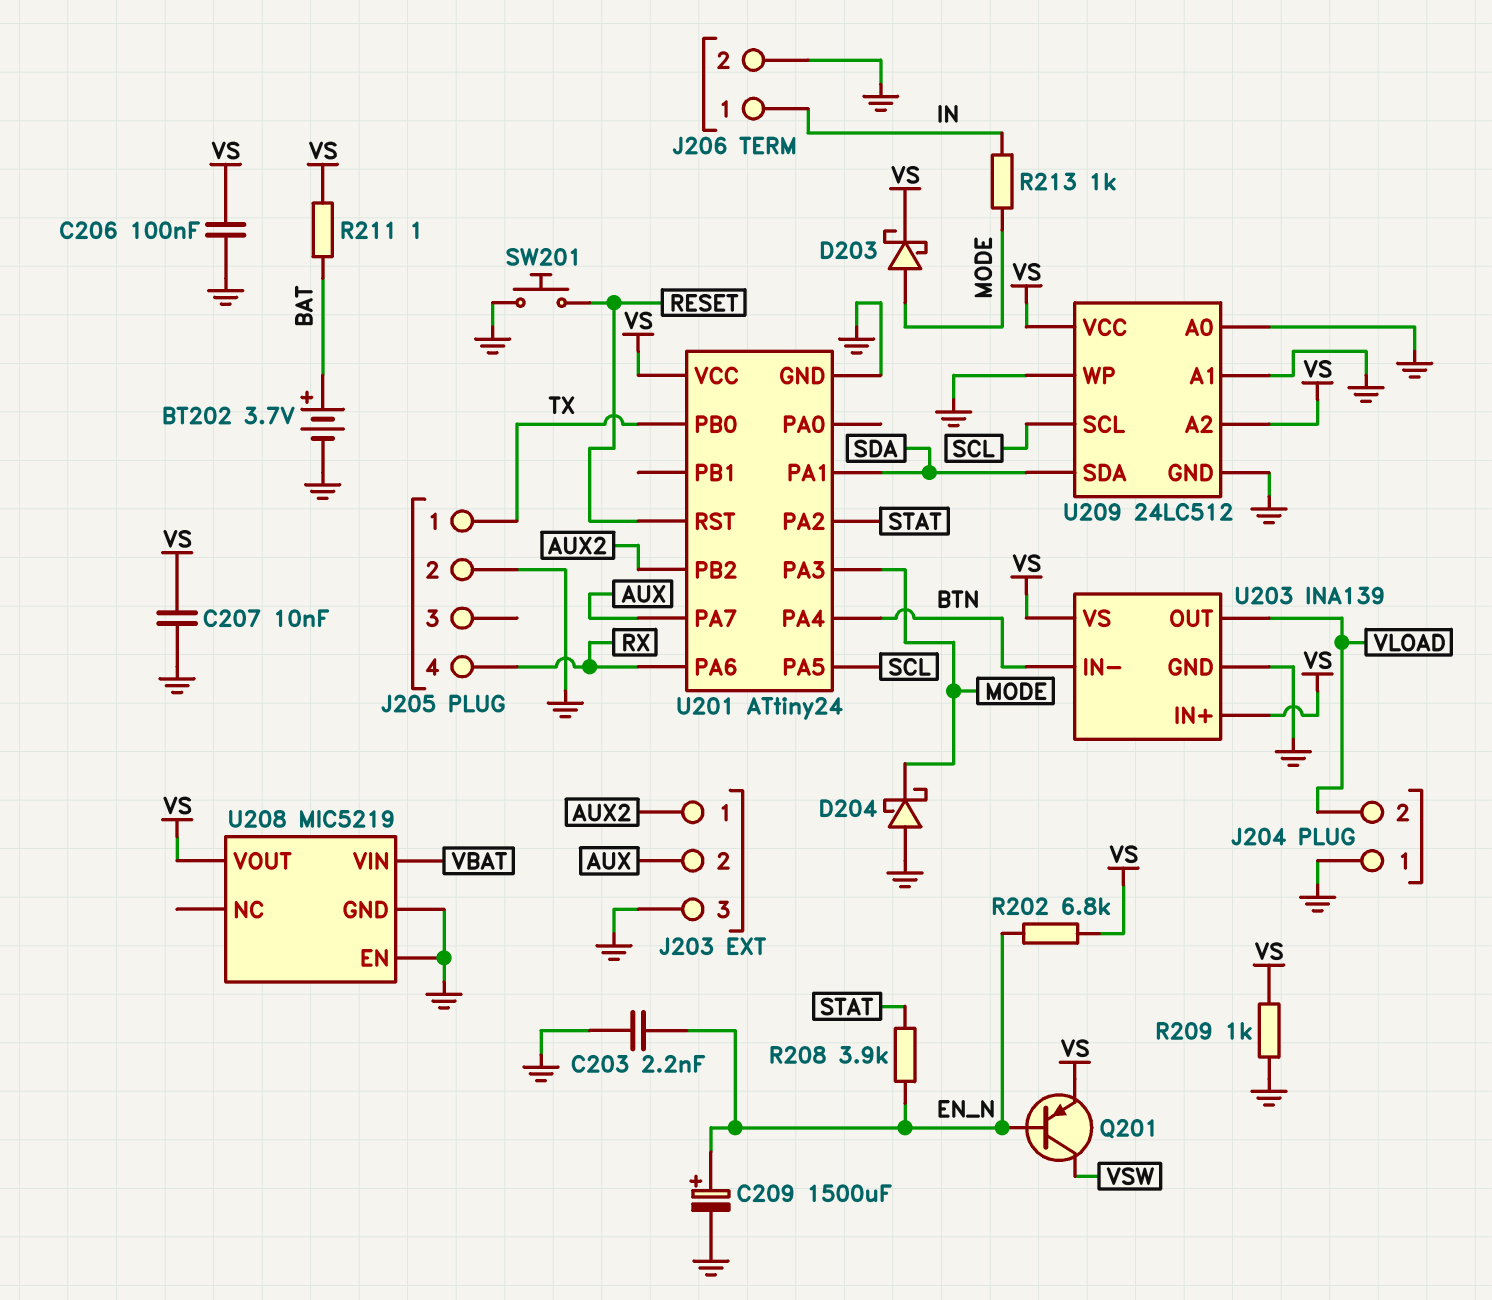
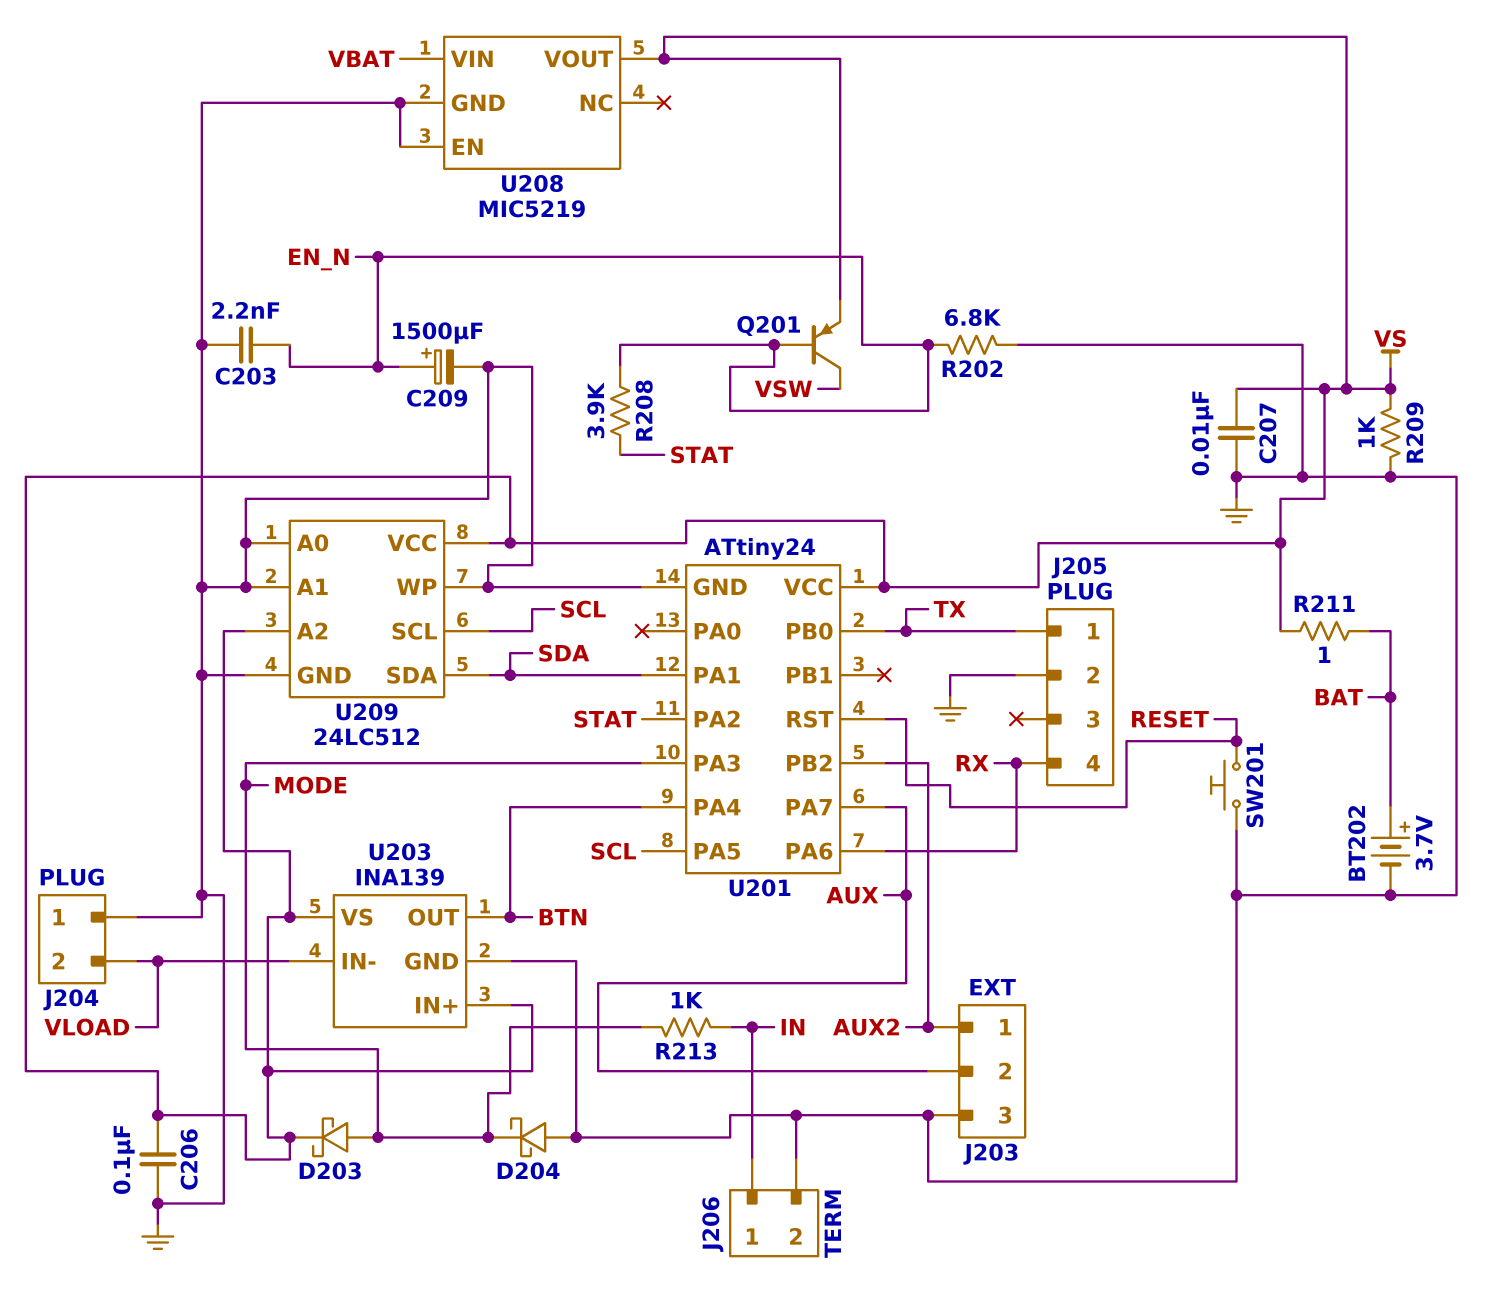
R202: 6.8k (EN_N, VS) -> 6.8k (EN_N, GND)
U203 pin IN-: BTN -> VLOAD
U203 pin OUT: VLOAD -> BTN

